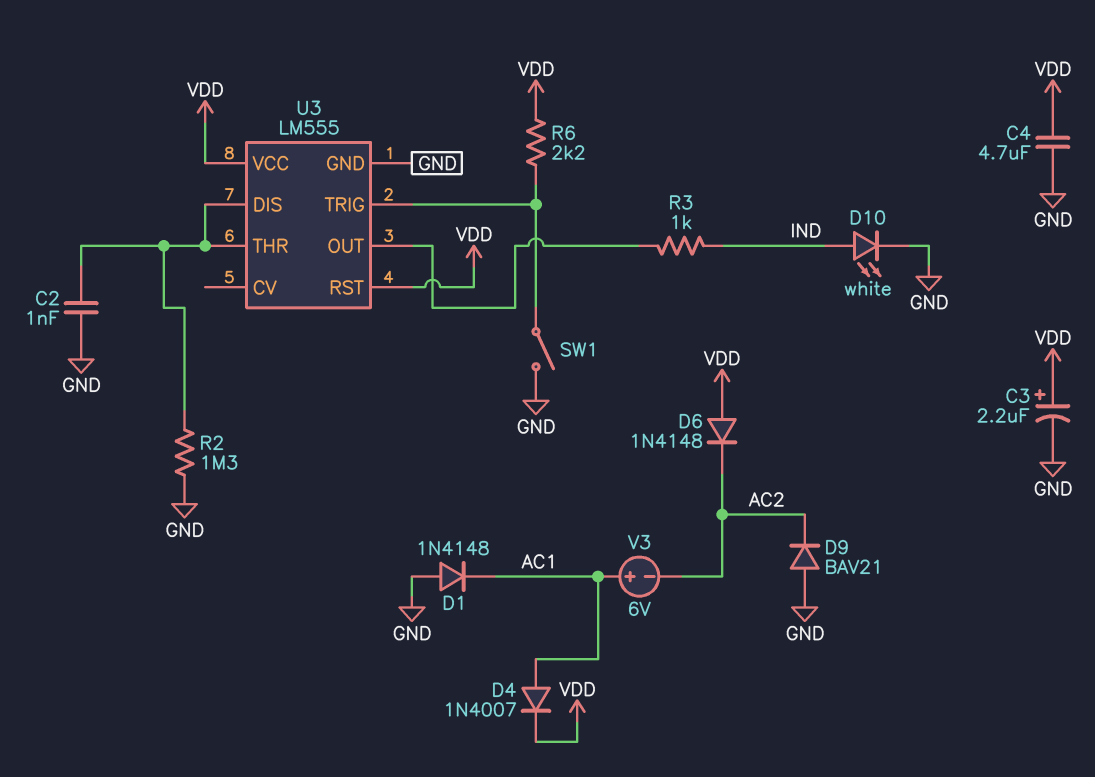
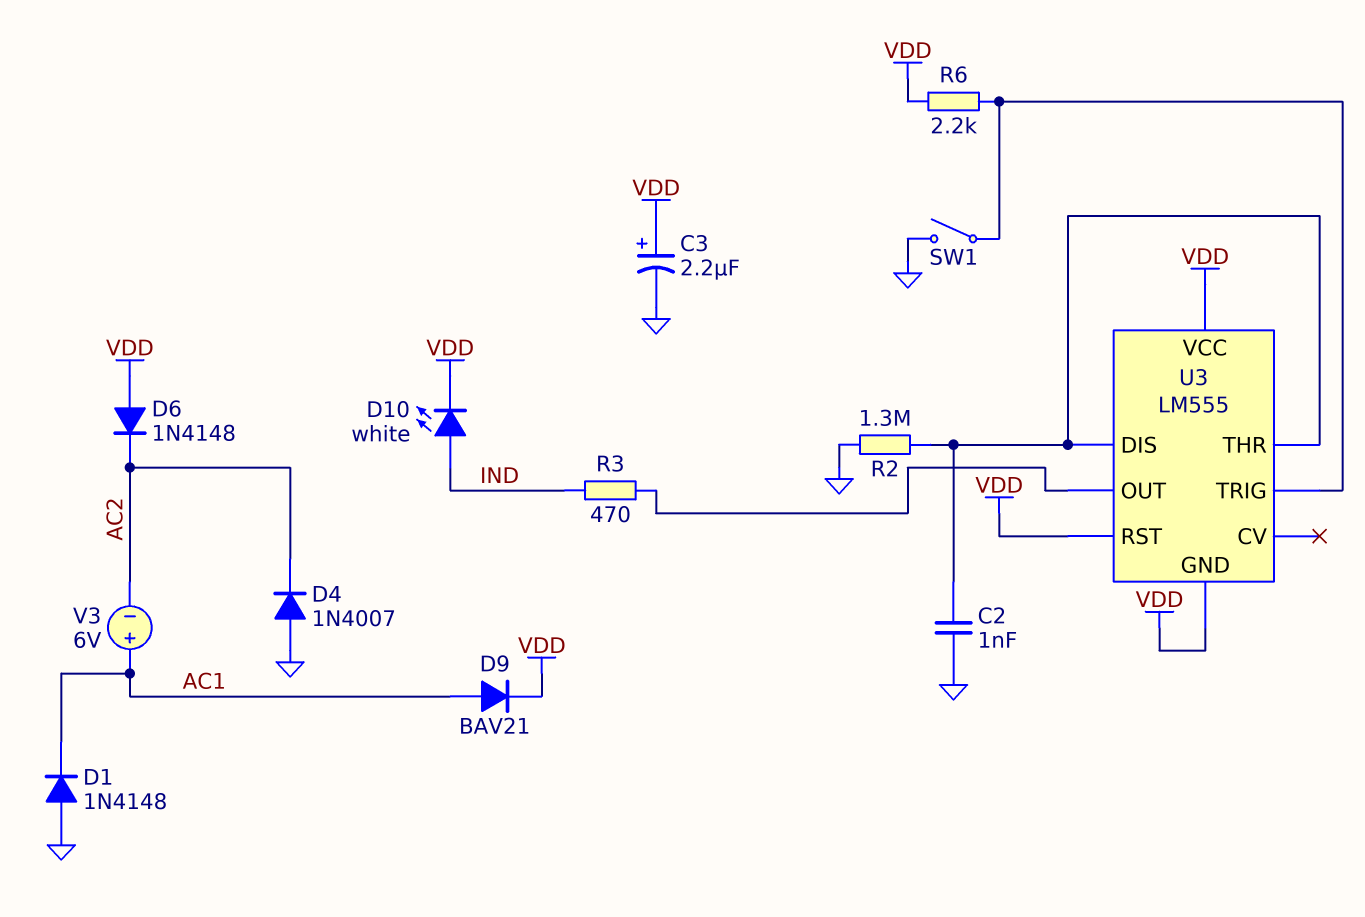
C4: 4.7uF (GND, VDD) -> none
D4: diode 1N4007 (A AC1, K VDD) -> diode 1N4007 (A GND, K AC2)
D9: diode BAV21 (A GND, K AC2) -> diode BAV21 (A AC1, K VDD)
D10: LED white (A IND, K GND) -> LED white (A IND, K VDD)
R3: 1k (IND, U3/OUT) -> 470 (IND, U3/OUT)
U3 pin GND: GND -> VDD

